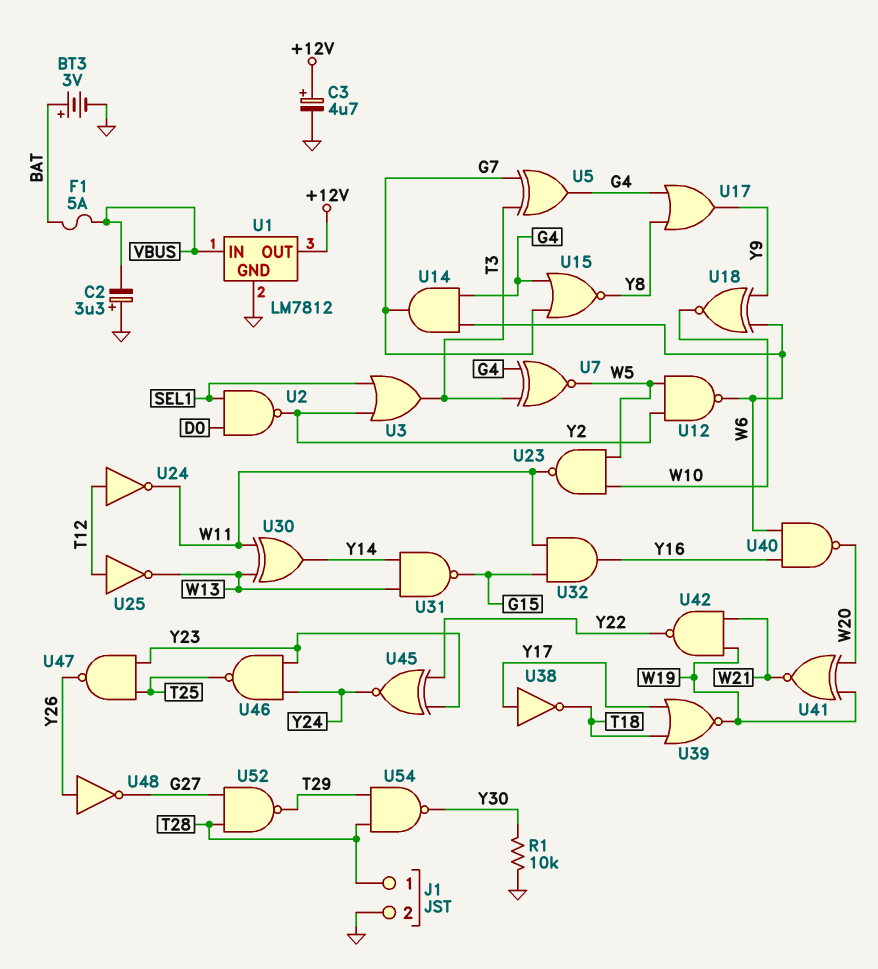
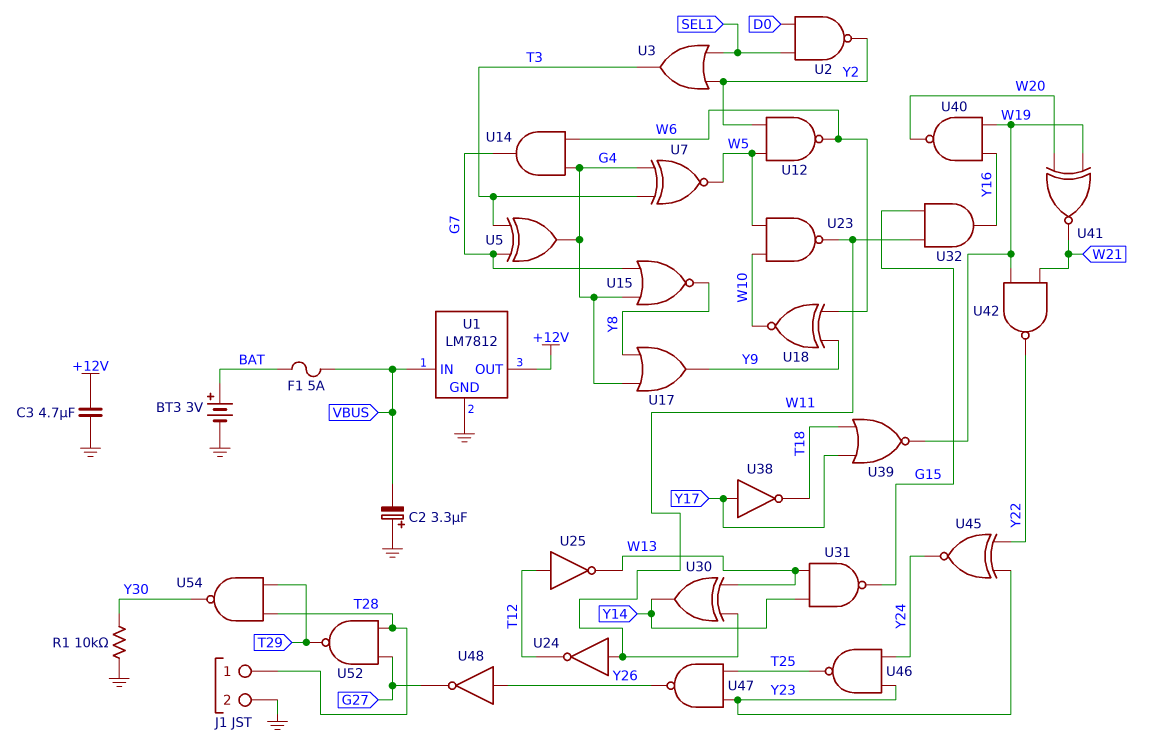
C3: 4.7uF (plus +12V, minus GND) -> 4.7uF (+12V, GND)
U24: NOT (in T12, out W11) -> NOT (in W11, out T12)
U40: NAND (in W6, in Y16, out W20) -> NAND (in W19, in Y16, out W20)

